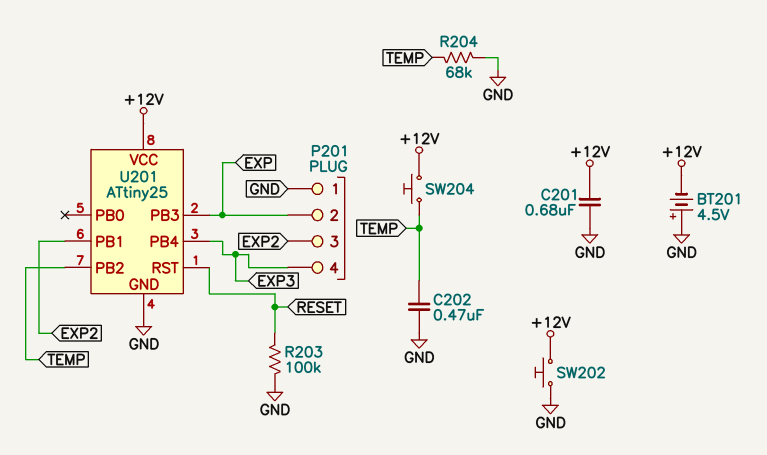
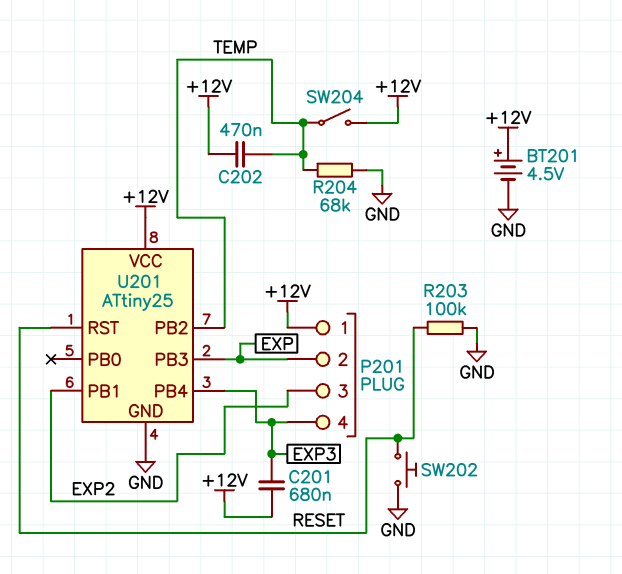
BT201: 4.5V (plus GND, minus +12V) -> 4.5V (plus +12V, minus GND)
C201: 680nF (+12V, GND) -> 680nF (+12V, EXP3)
C202: 470nF (GND, TEMP) -> 470nF (+12V, TEMP)
P201 pin 1: GND -> +12V
SW202: button (+12V, GND) -> button (GND, RESET)
SW204: button (+12V, TEMP) -> switch (+12V, TEMP)

